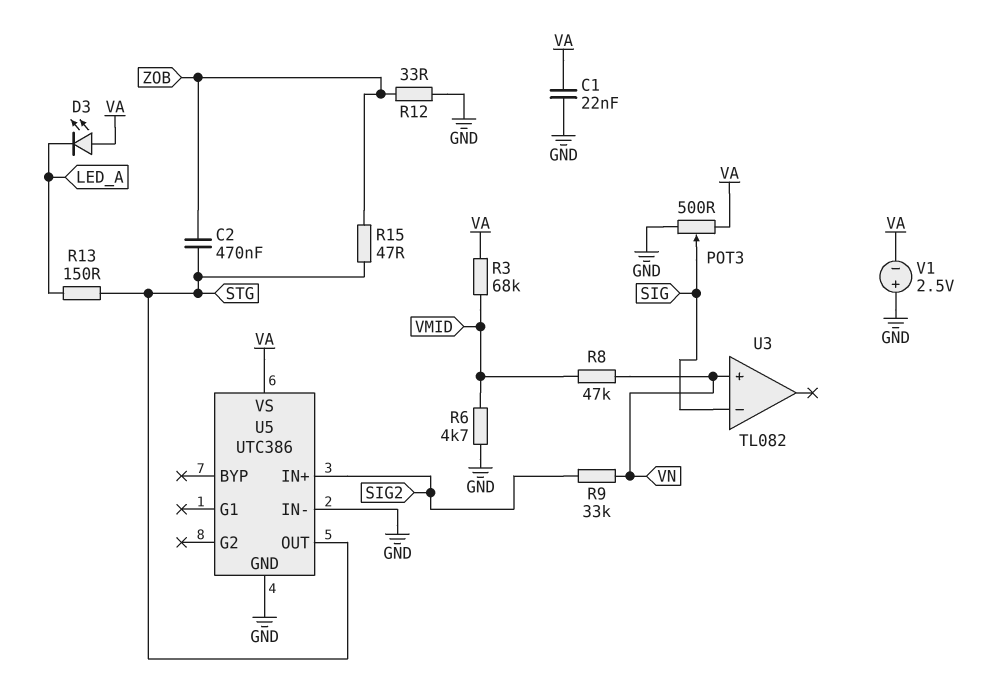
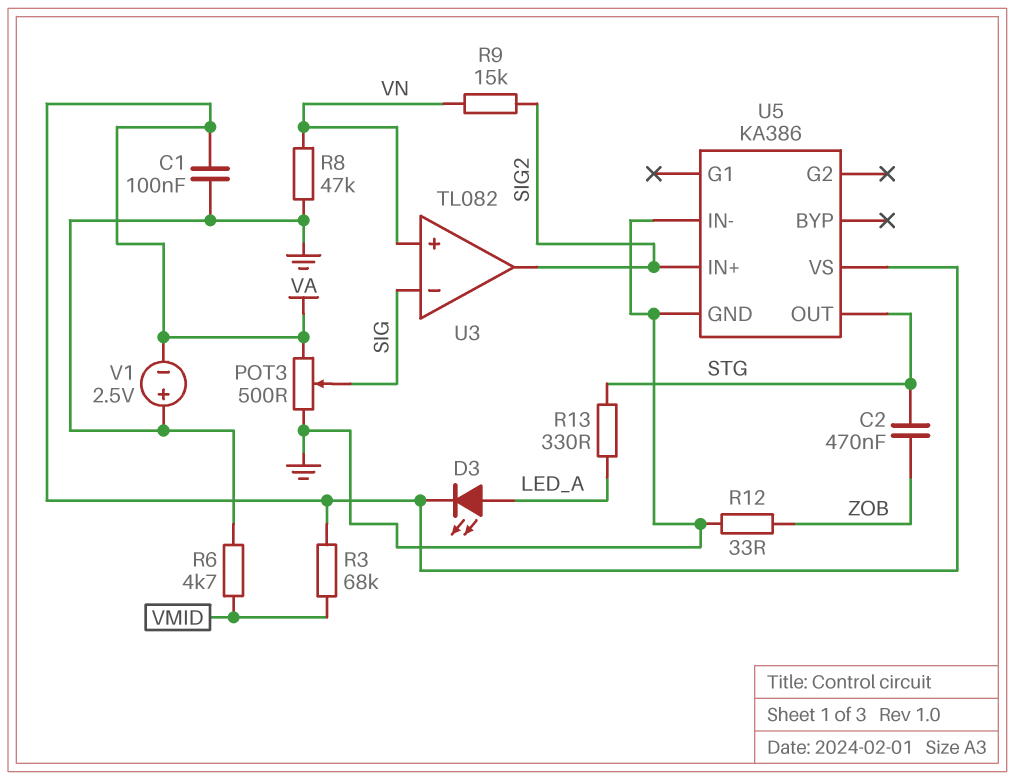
C1: 22nF (GND, VA) -> 100nF (GND, VA)
D3: LED (A VA, K LED_A) -> LED (A LED_A, K VA)
R8: 47k (VMID, VN) -> 47k (GND, VN)
R9: 33k (SIG2, VN) -> 15k (SIG2, VN)
R13: 150 (LED_A, STG) -> 330 (LED_A, STG)
R15: 47 (STG, ZOB) -> none
U3 pin out: none -> SIG2
U5: UTC386 -> KA386

